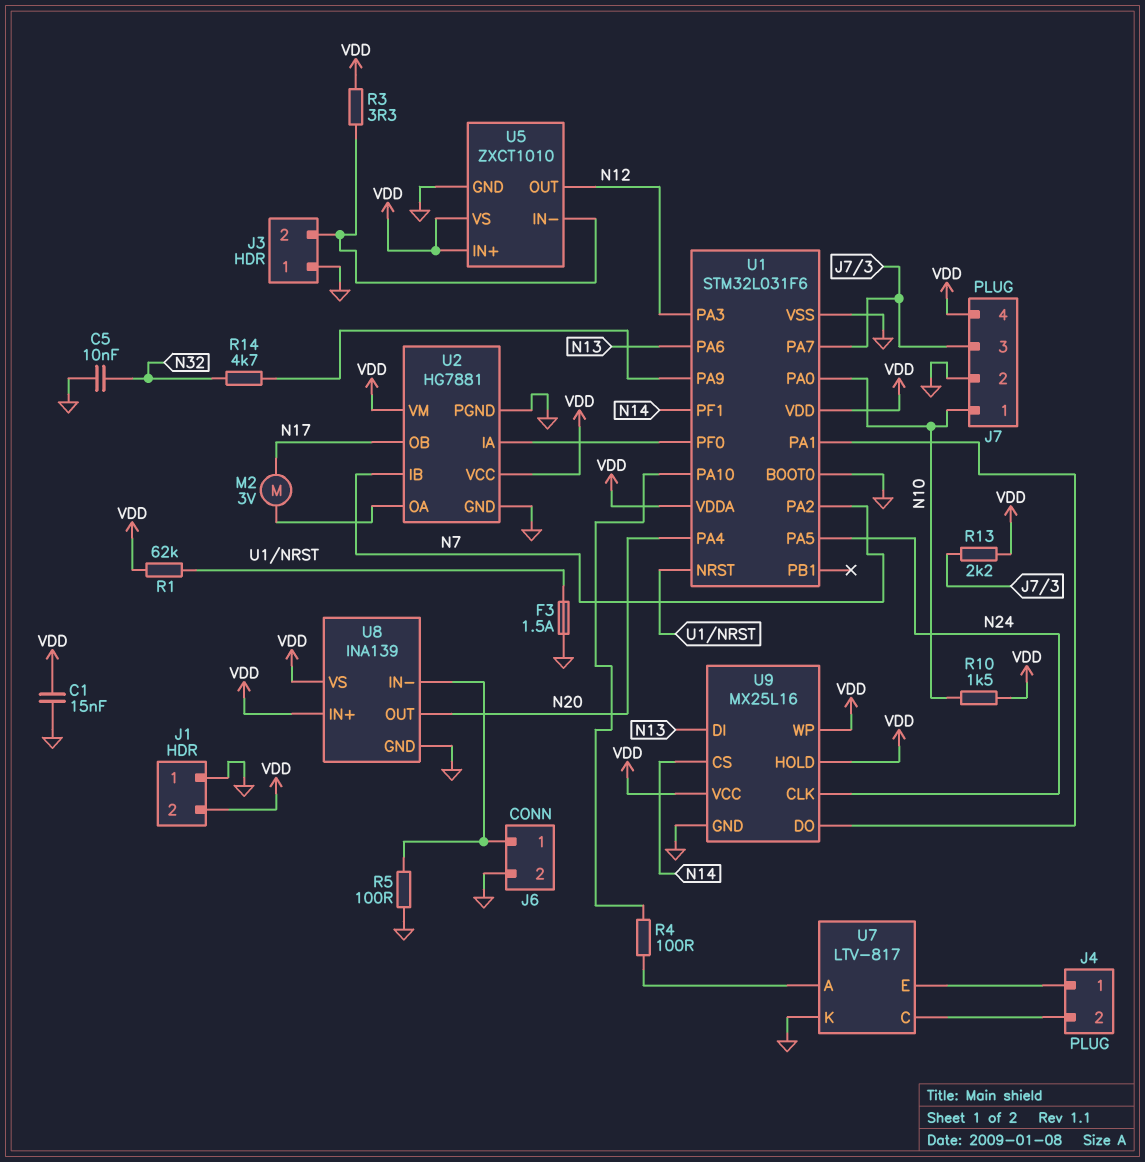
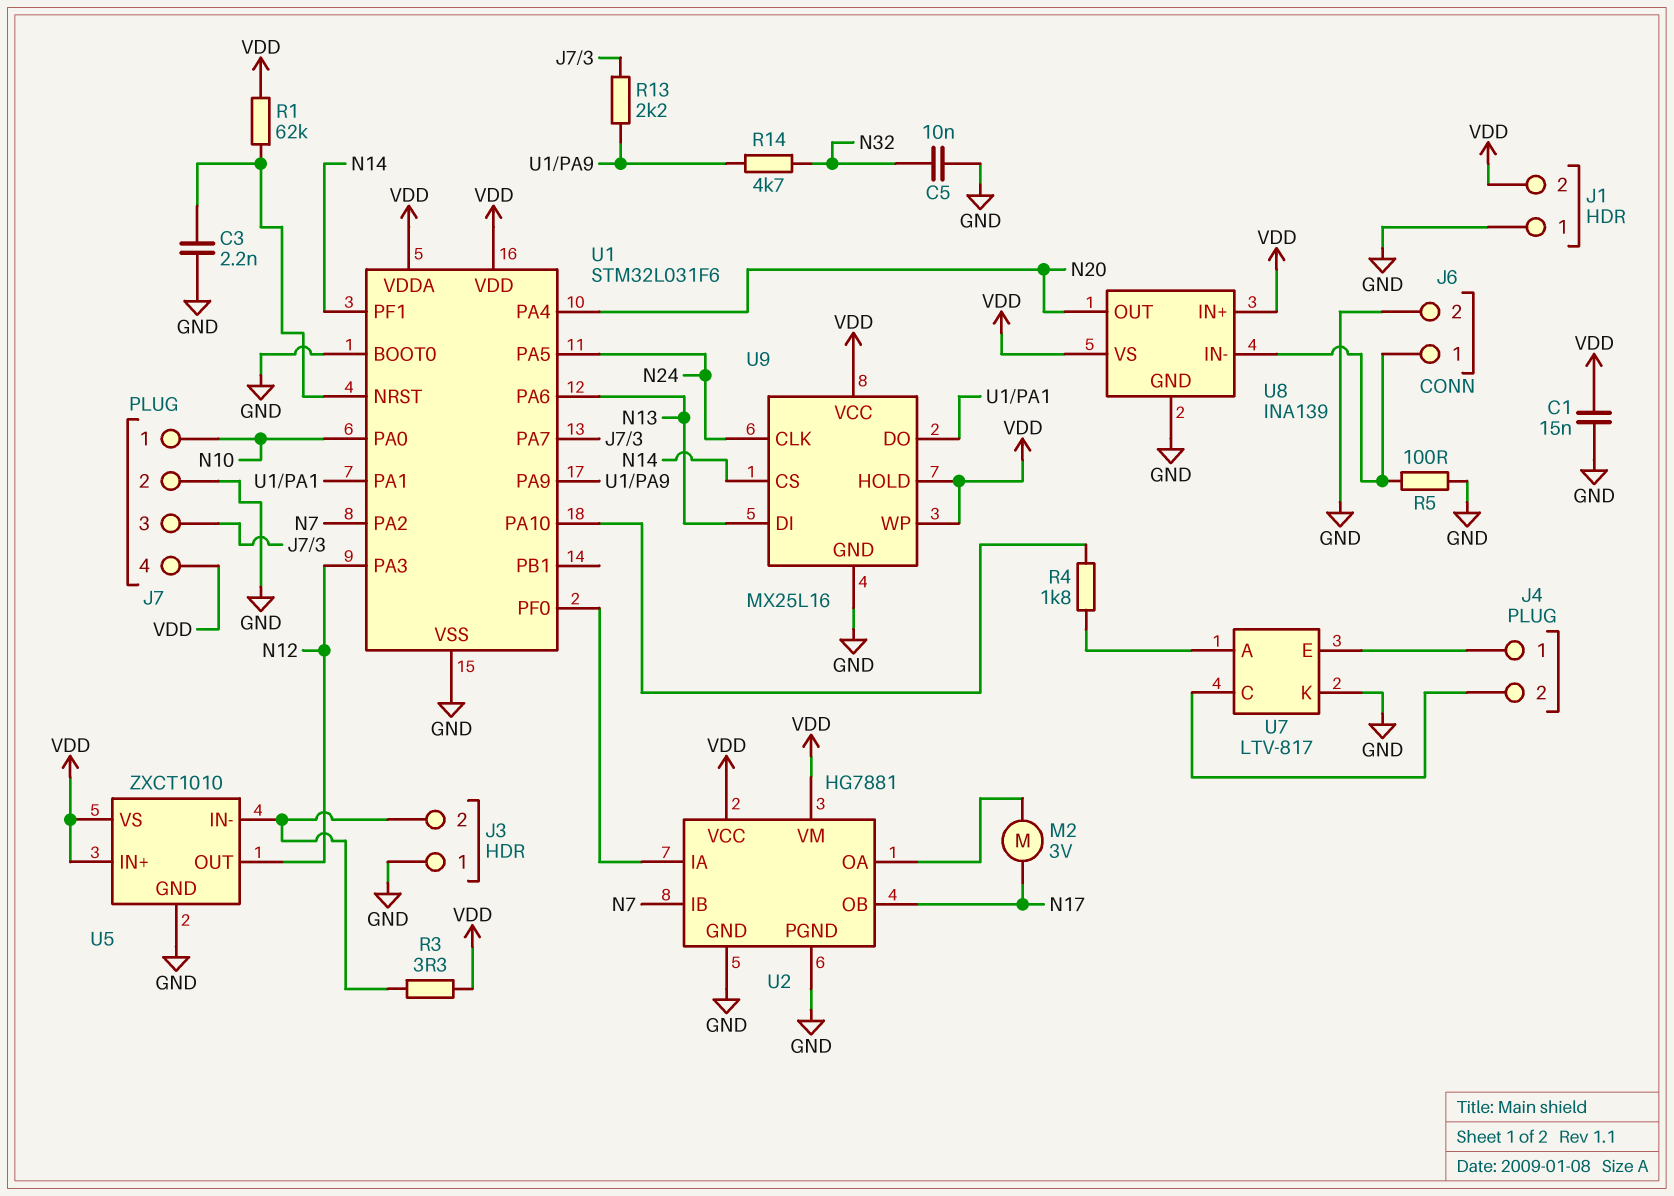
C3: none -> 2.2nF (GND, U1/NRST)
F3: 1.5A (GND, U1/NRST) -> none
R4: 100 (U1/PA10, U7/A) -> 1.8k (U1/PA10, U7/A)
R10: 1.5k (N10, VDD) -> none
R13: 2.2k (J7/3, VDD) -> 2.2k (J7/3, U1/PA9)

